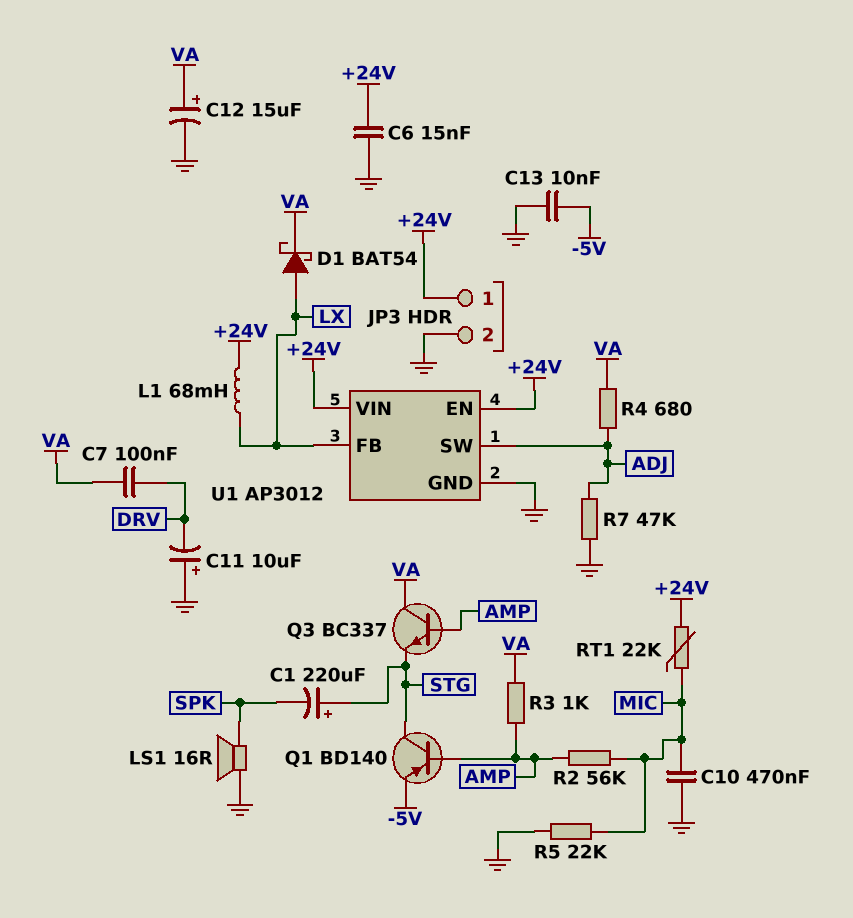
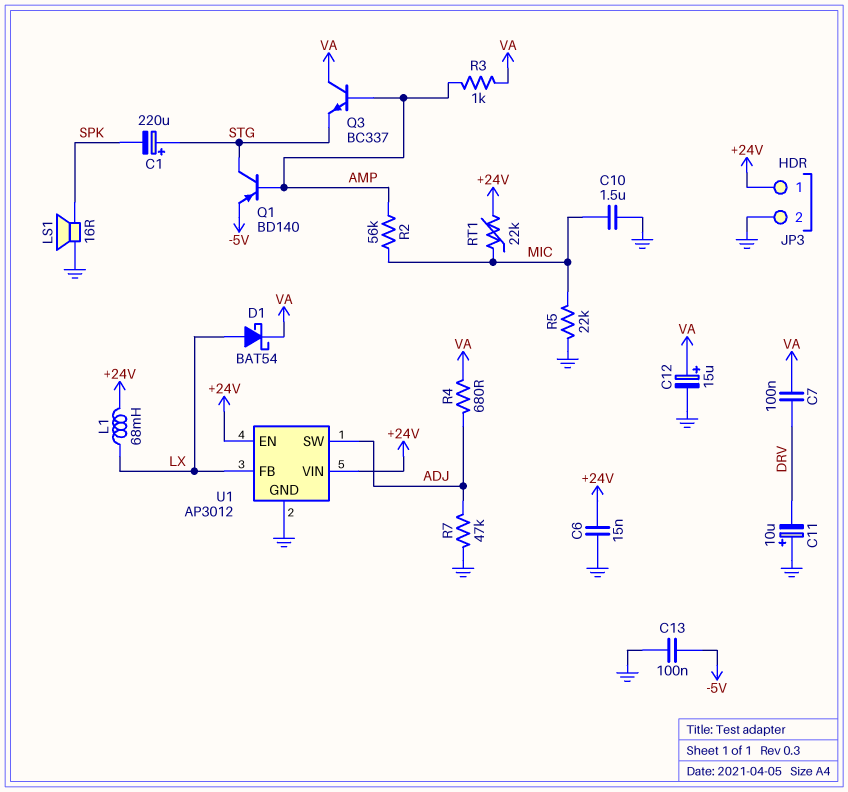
C10: 470nF (GND, MIC) -> 1.5uF (GND, MIC)
C13: 10nF (-5V, GND) -> 100nF (-5V, GND)

